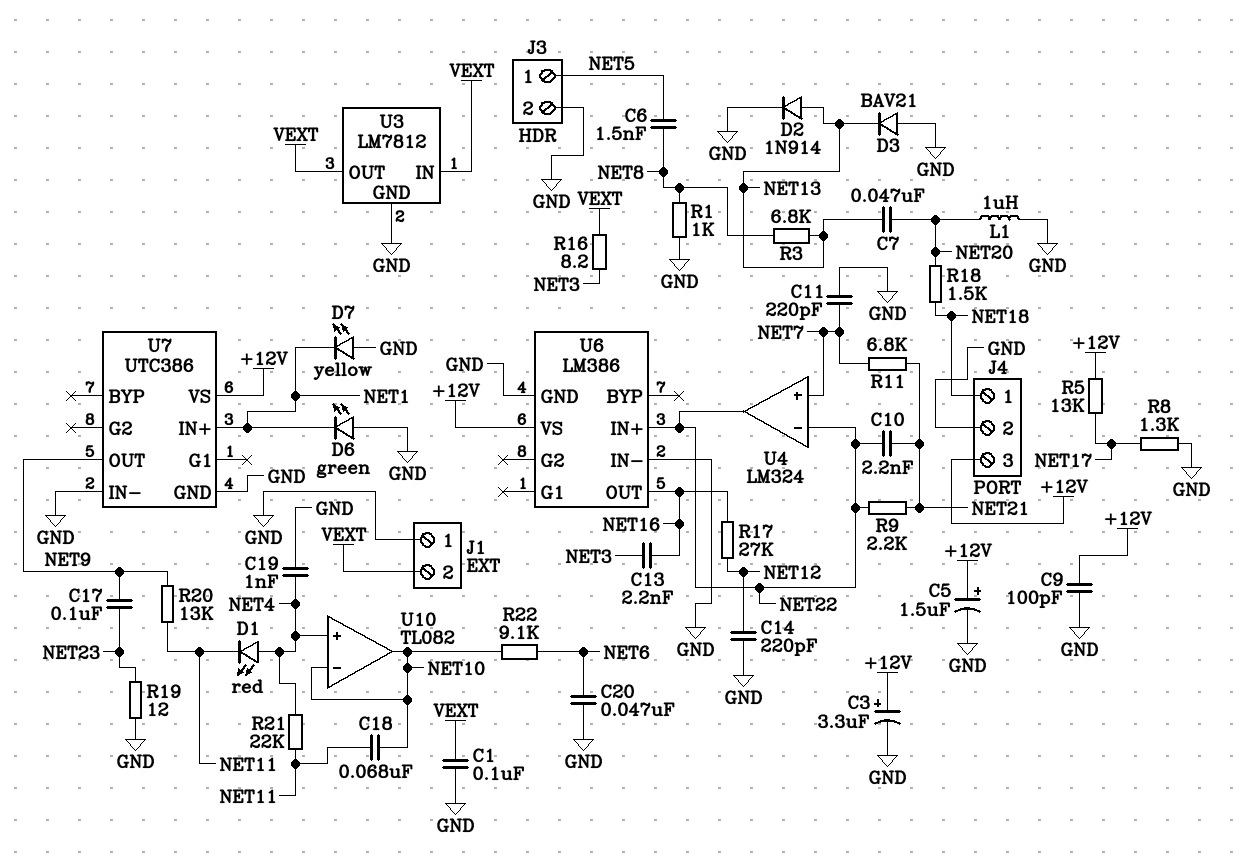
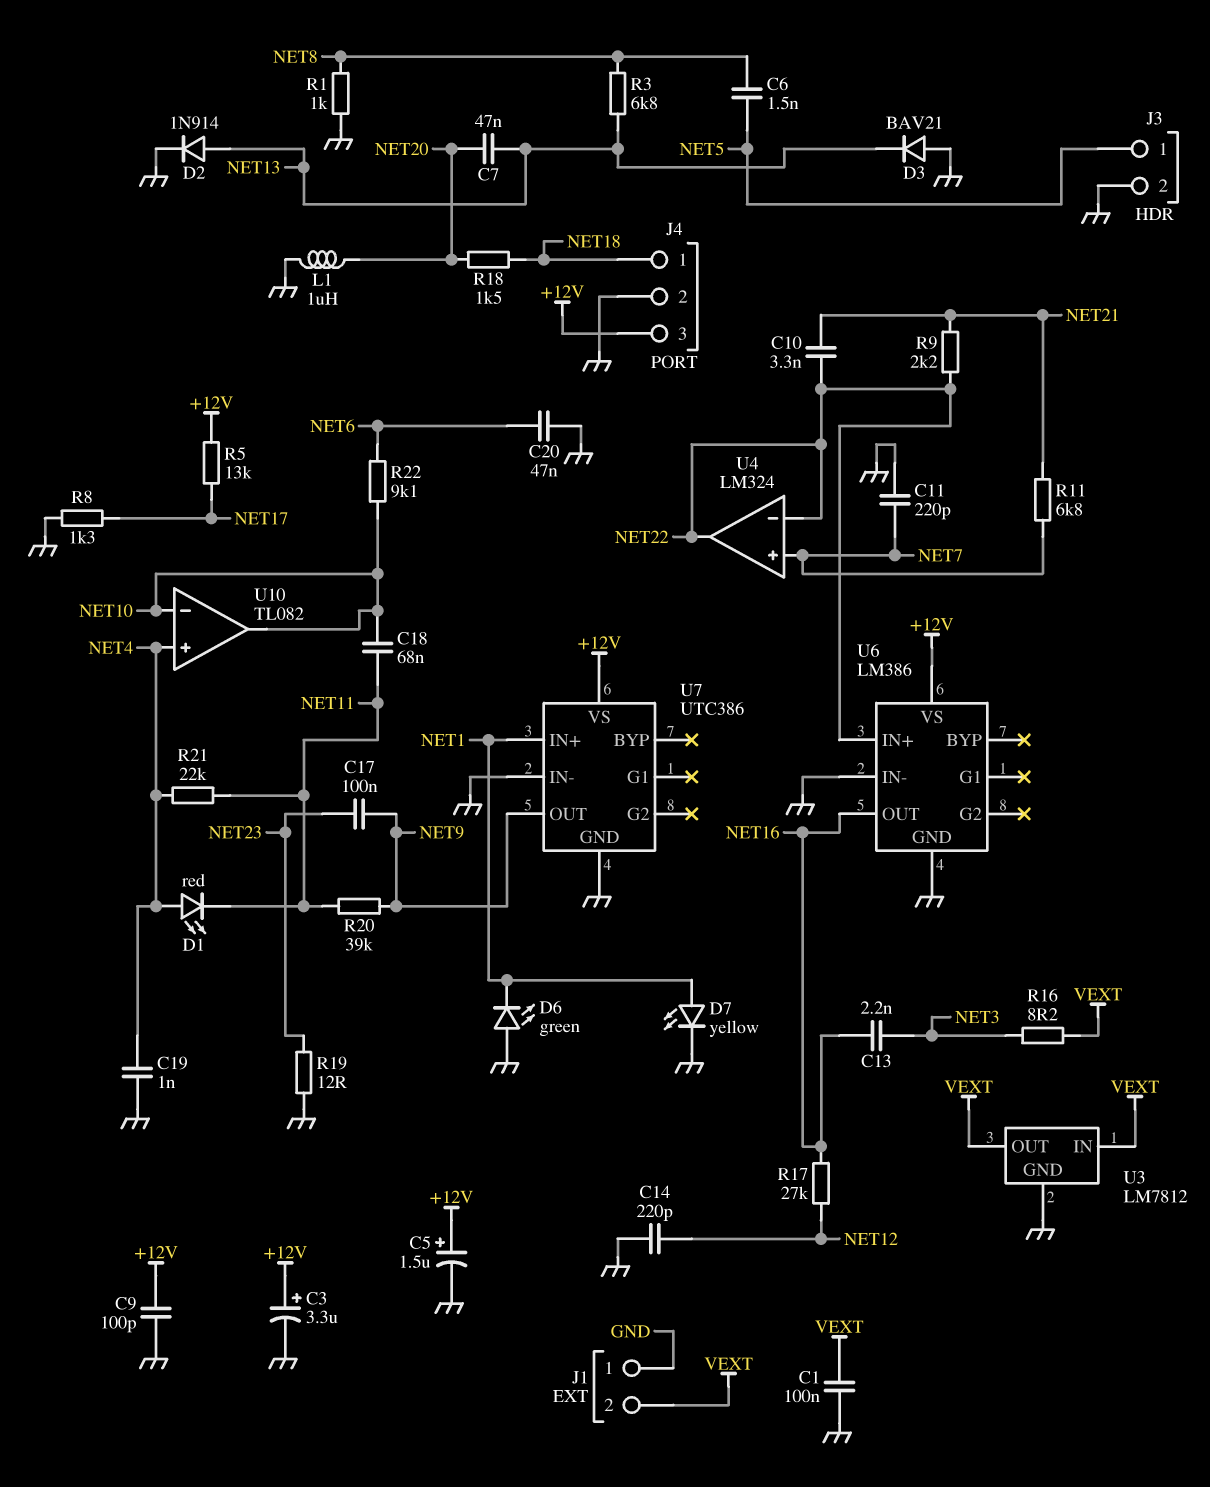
C10: 2.2nF (NET21, NET22) -> 3.3nF (NET21, NET22)
D7: LED yellow (A GND, K NET1) -> LED yellow (A NET1, K GND)
R20: 13k (NET9, NET11) -> 39k (NET9, NET11)

